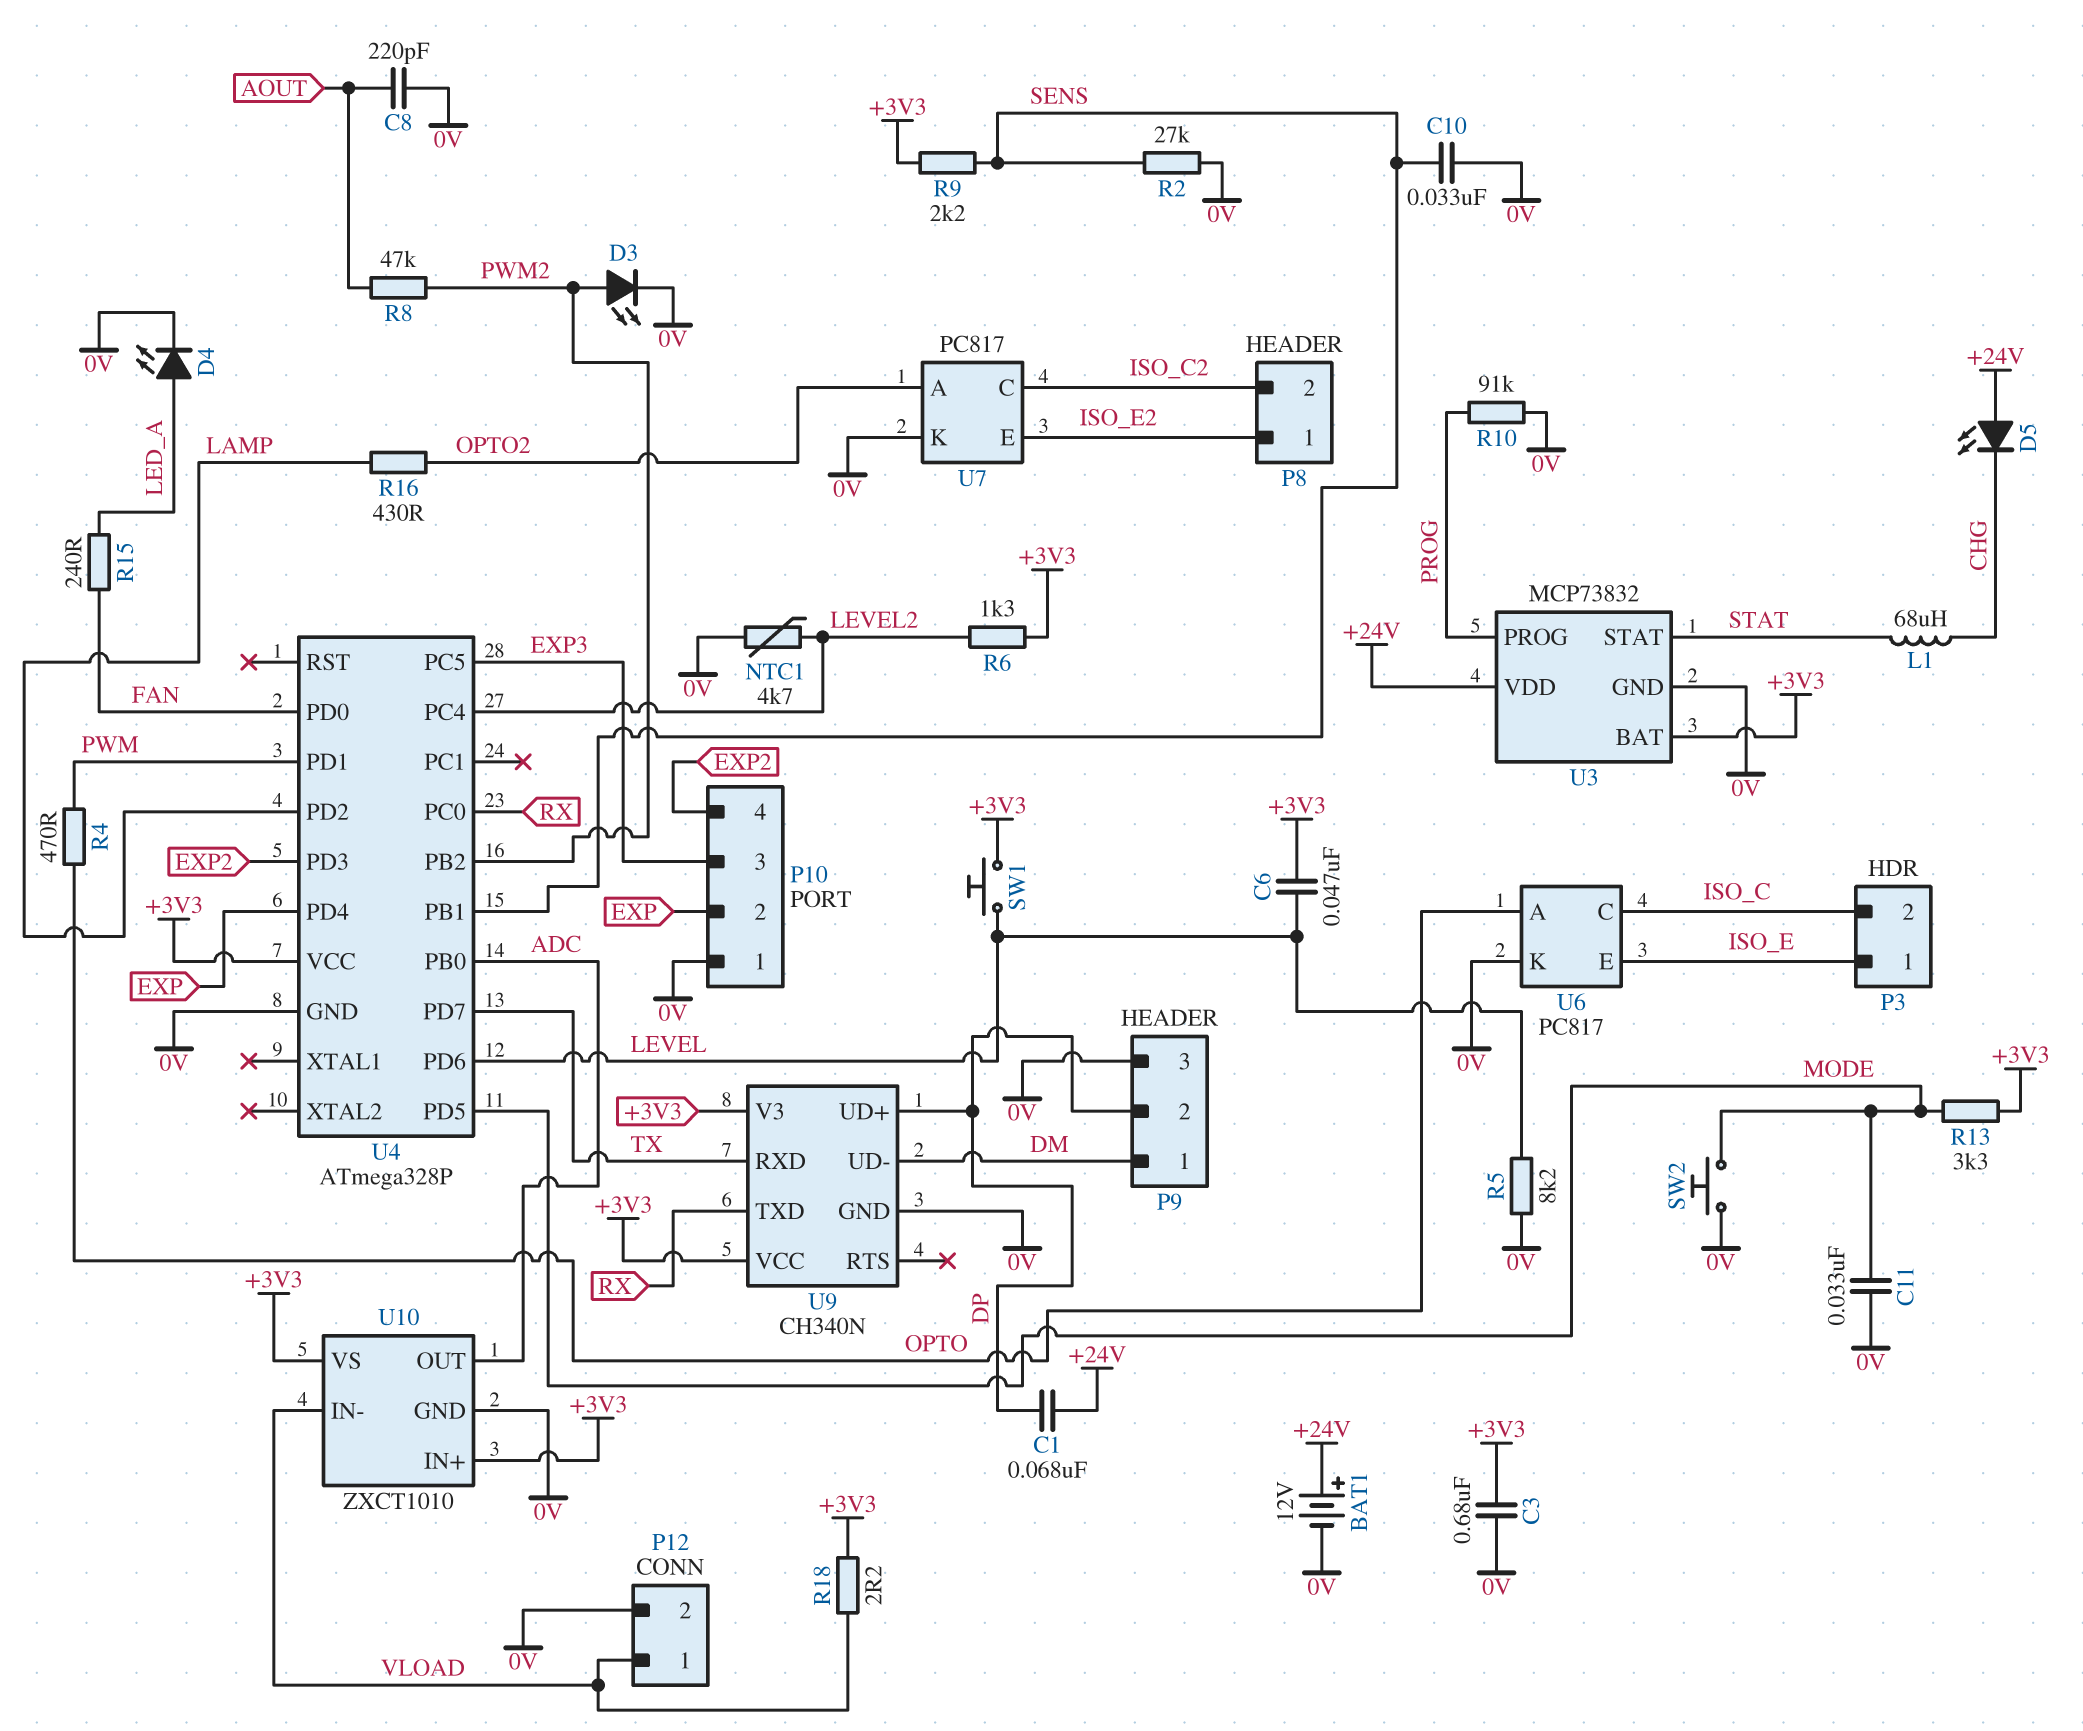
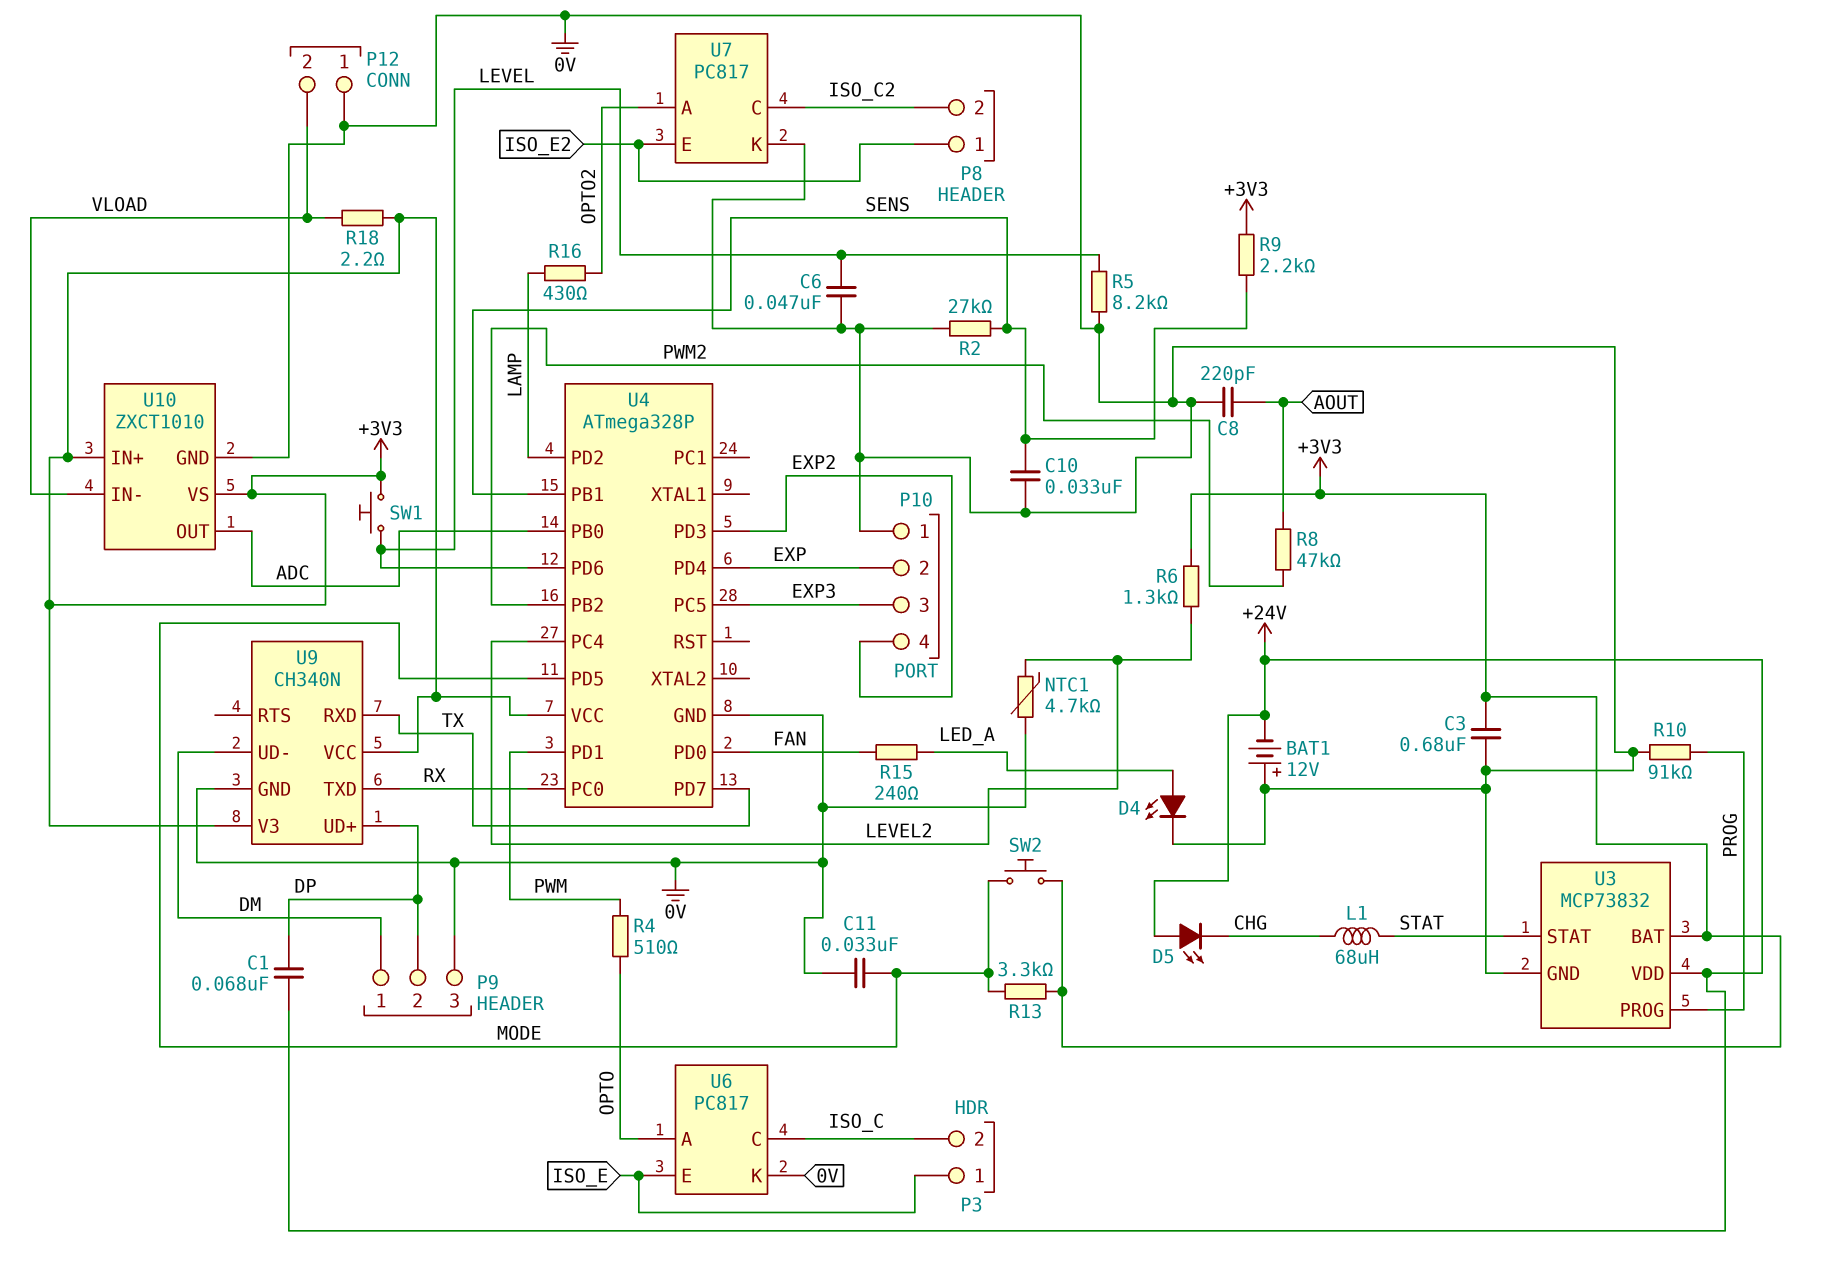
BAT1: 12V (plus +24V, minus 0V) -> 12V (plus 0V, minus +24V)
C6: 47nF (+3V3, LEVEL) -> 47nF (0V, LEVEL)
D3: LED (A PWM2, K 0V) -> none
P12 pin 1: VLOAD -> 0V
P12 pin 2: 0V -> VLOAD
R4: 470 (OPTO, PWM) -> 510 (OPTO, PWM)
SW2: button (0V, MODE) -> button (+3V3, MODE)

